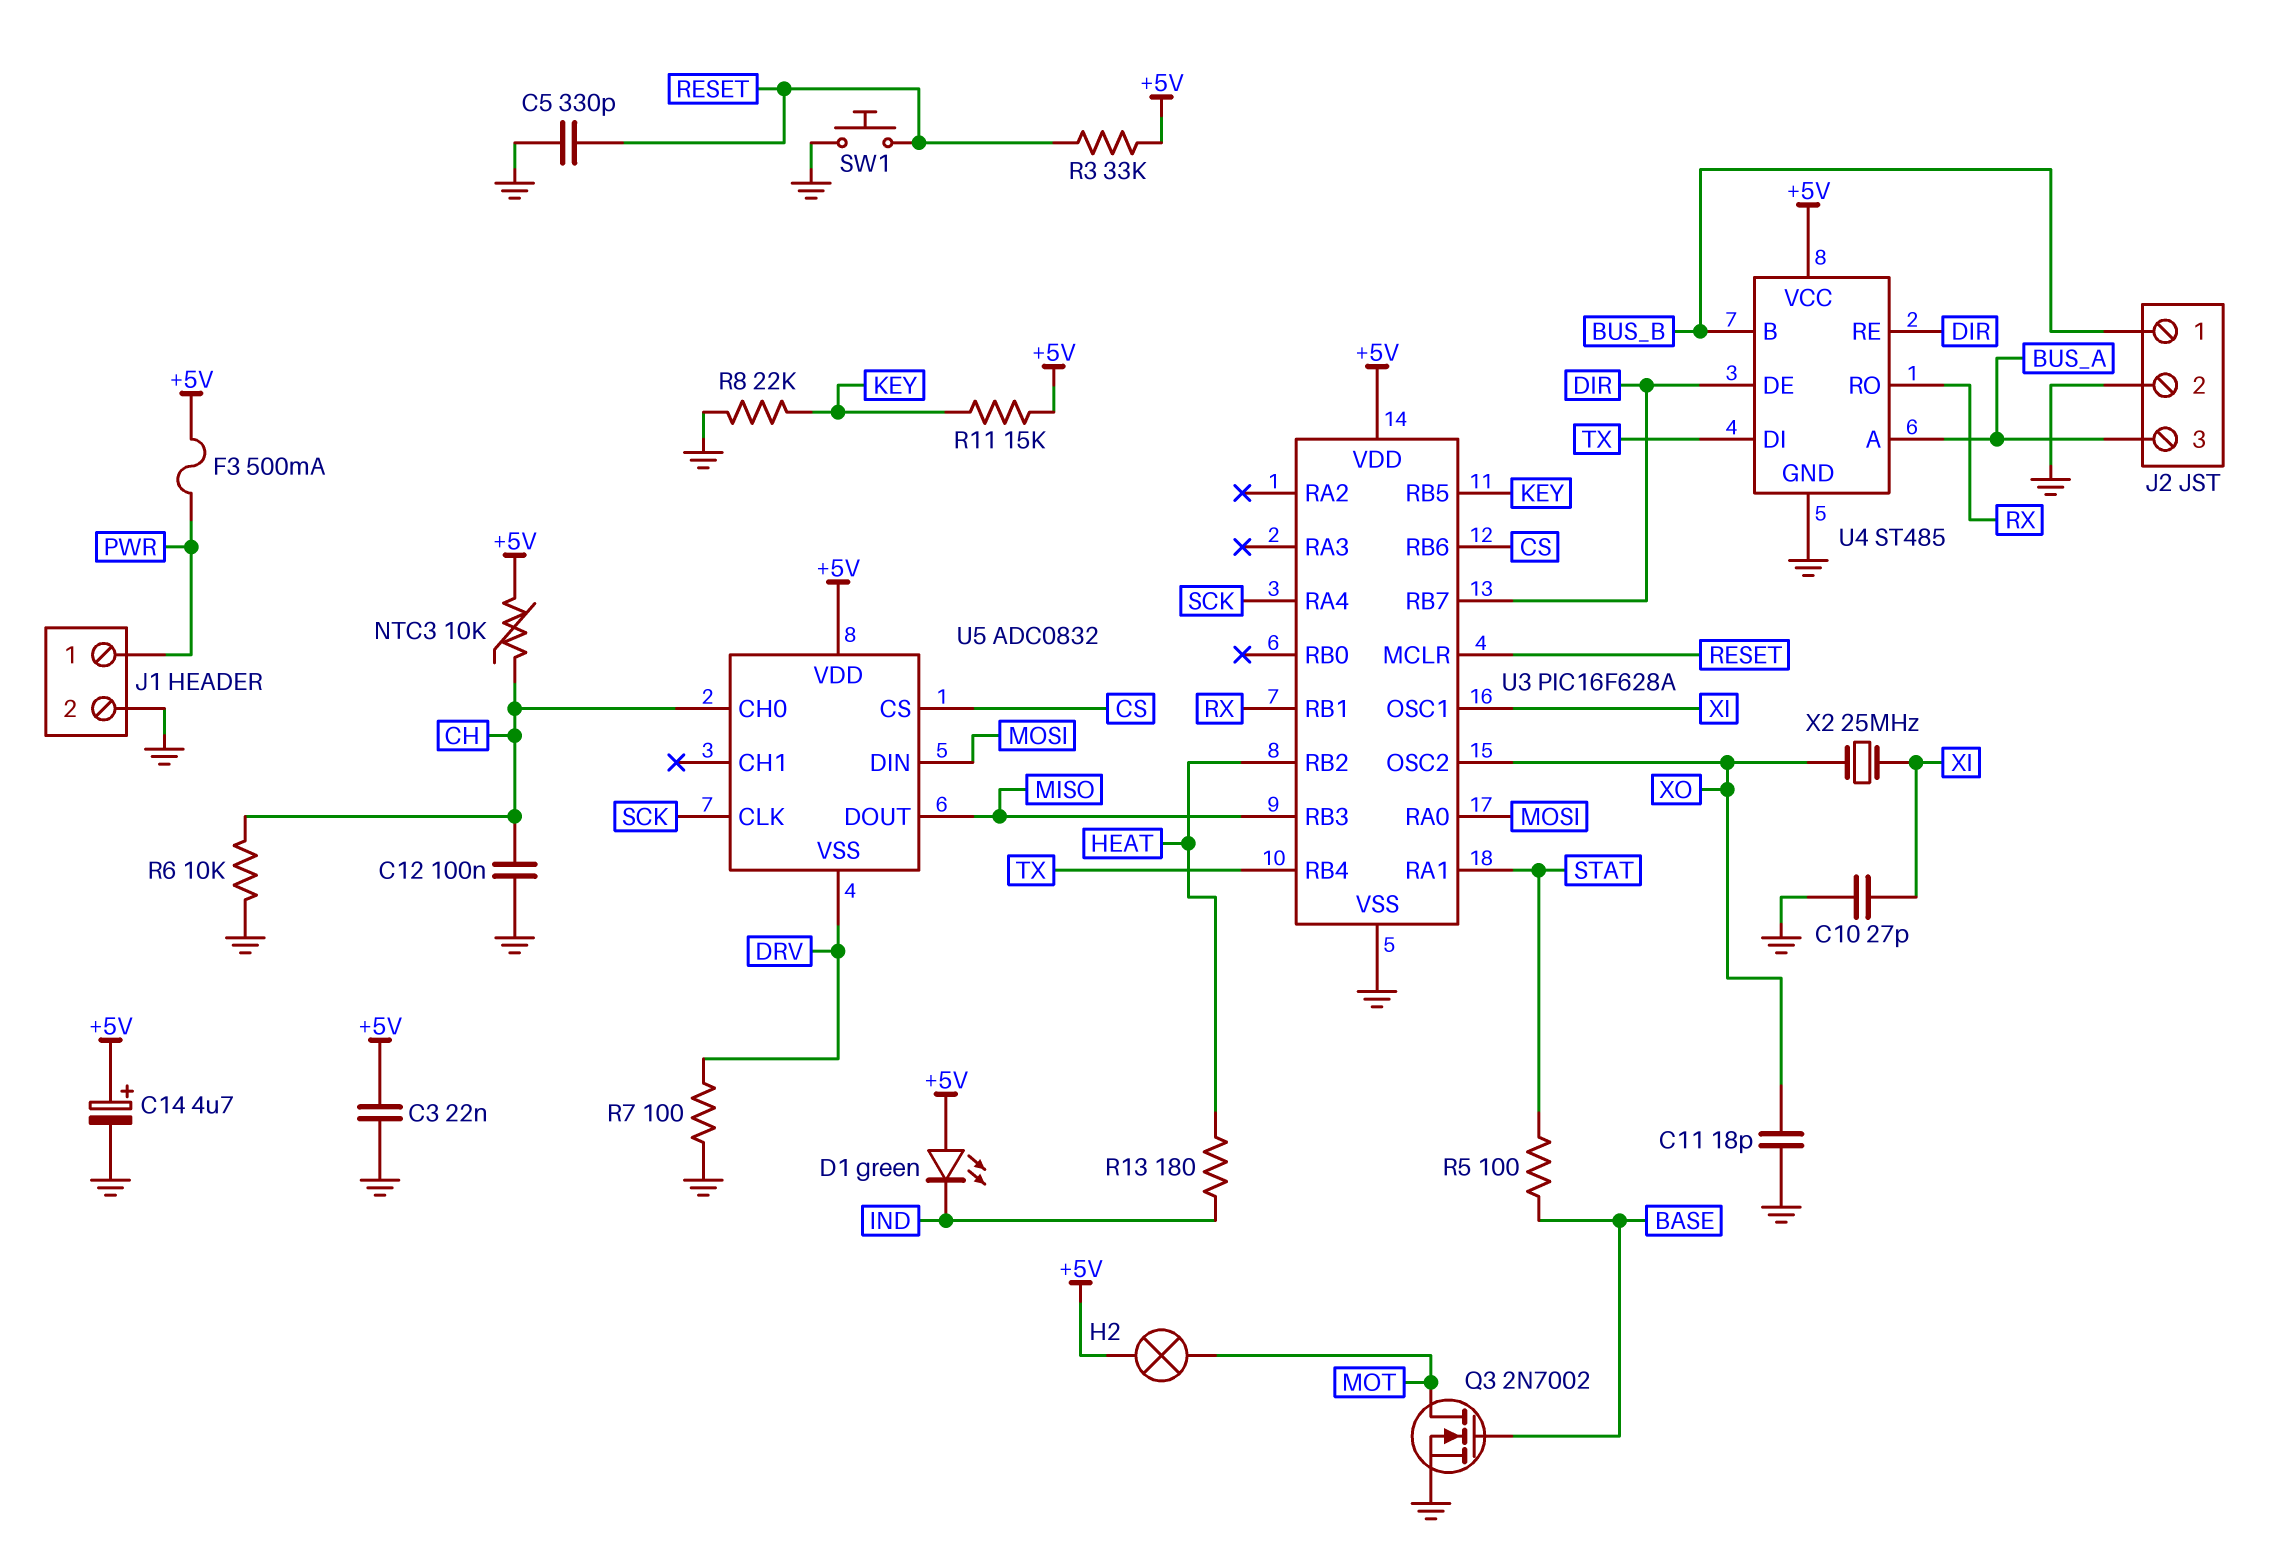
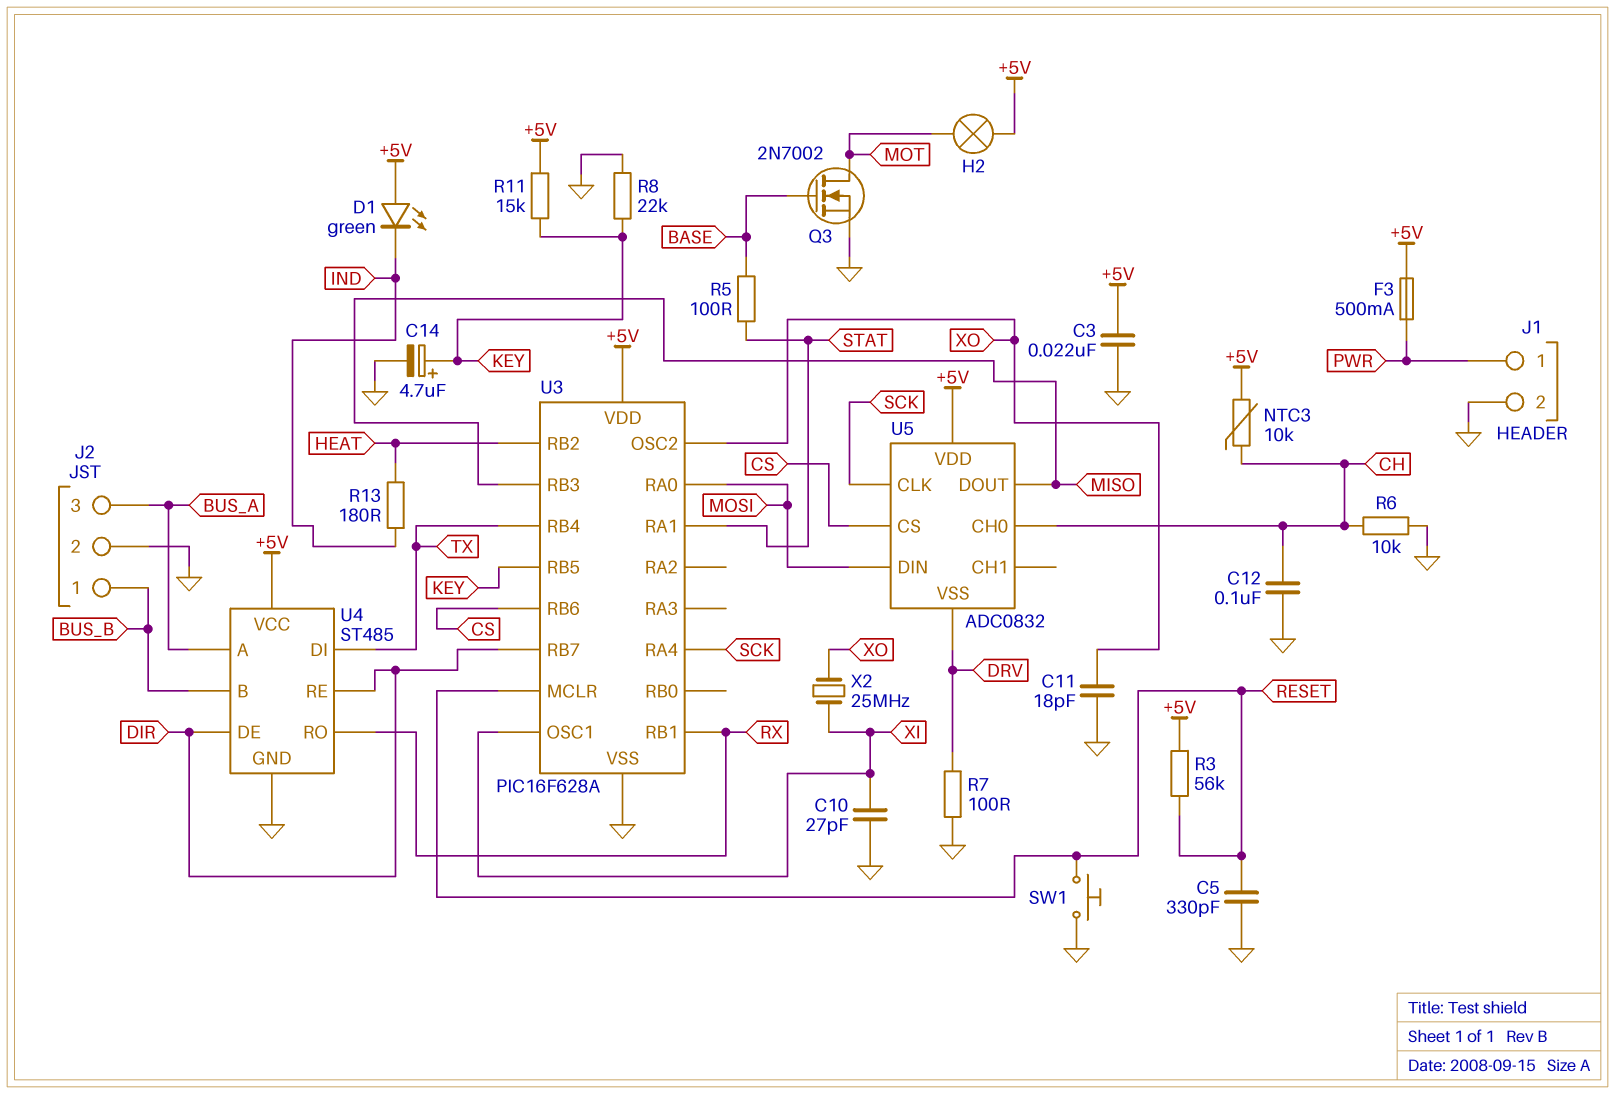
C14: 4.7uF (plus +5V, minus GND) -> 4.7uF (plus KEY, minus GND)
R3: 33k (+5V, RESET) -> 56k (+5V, RESET)

